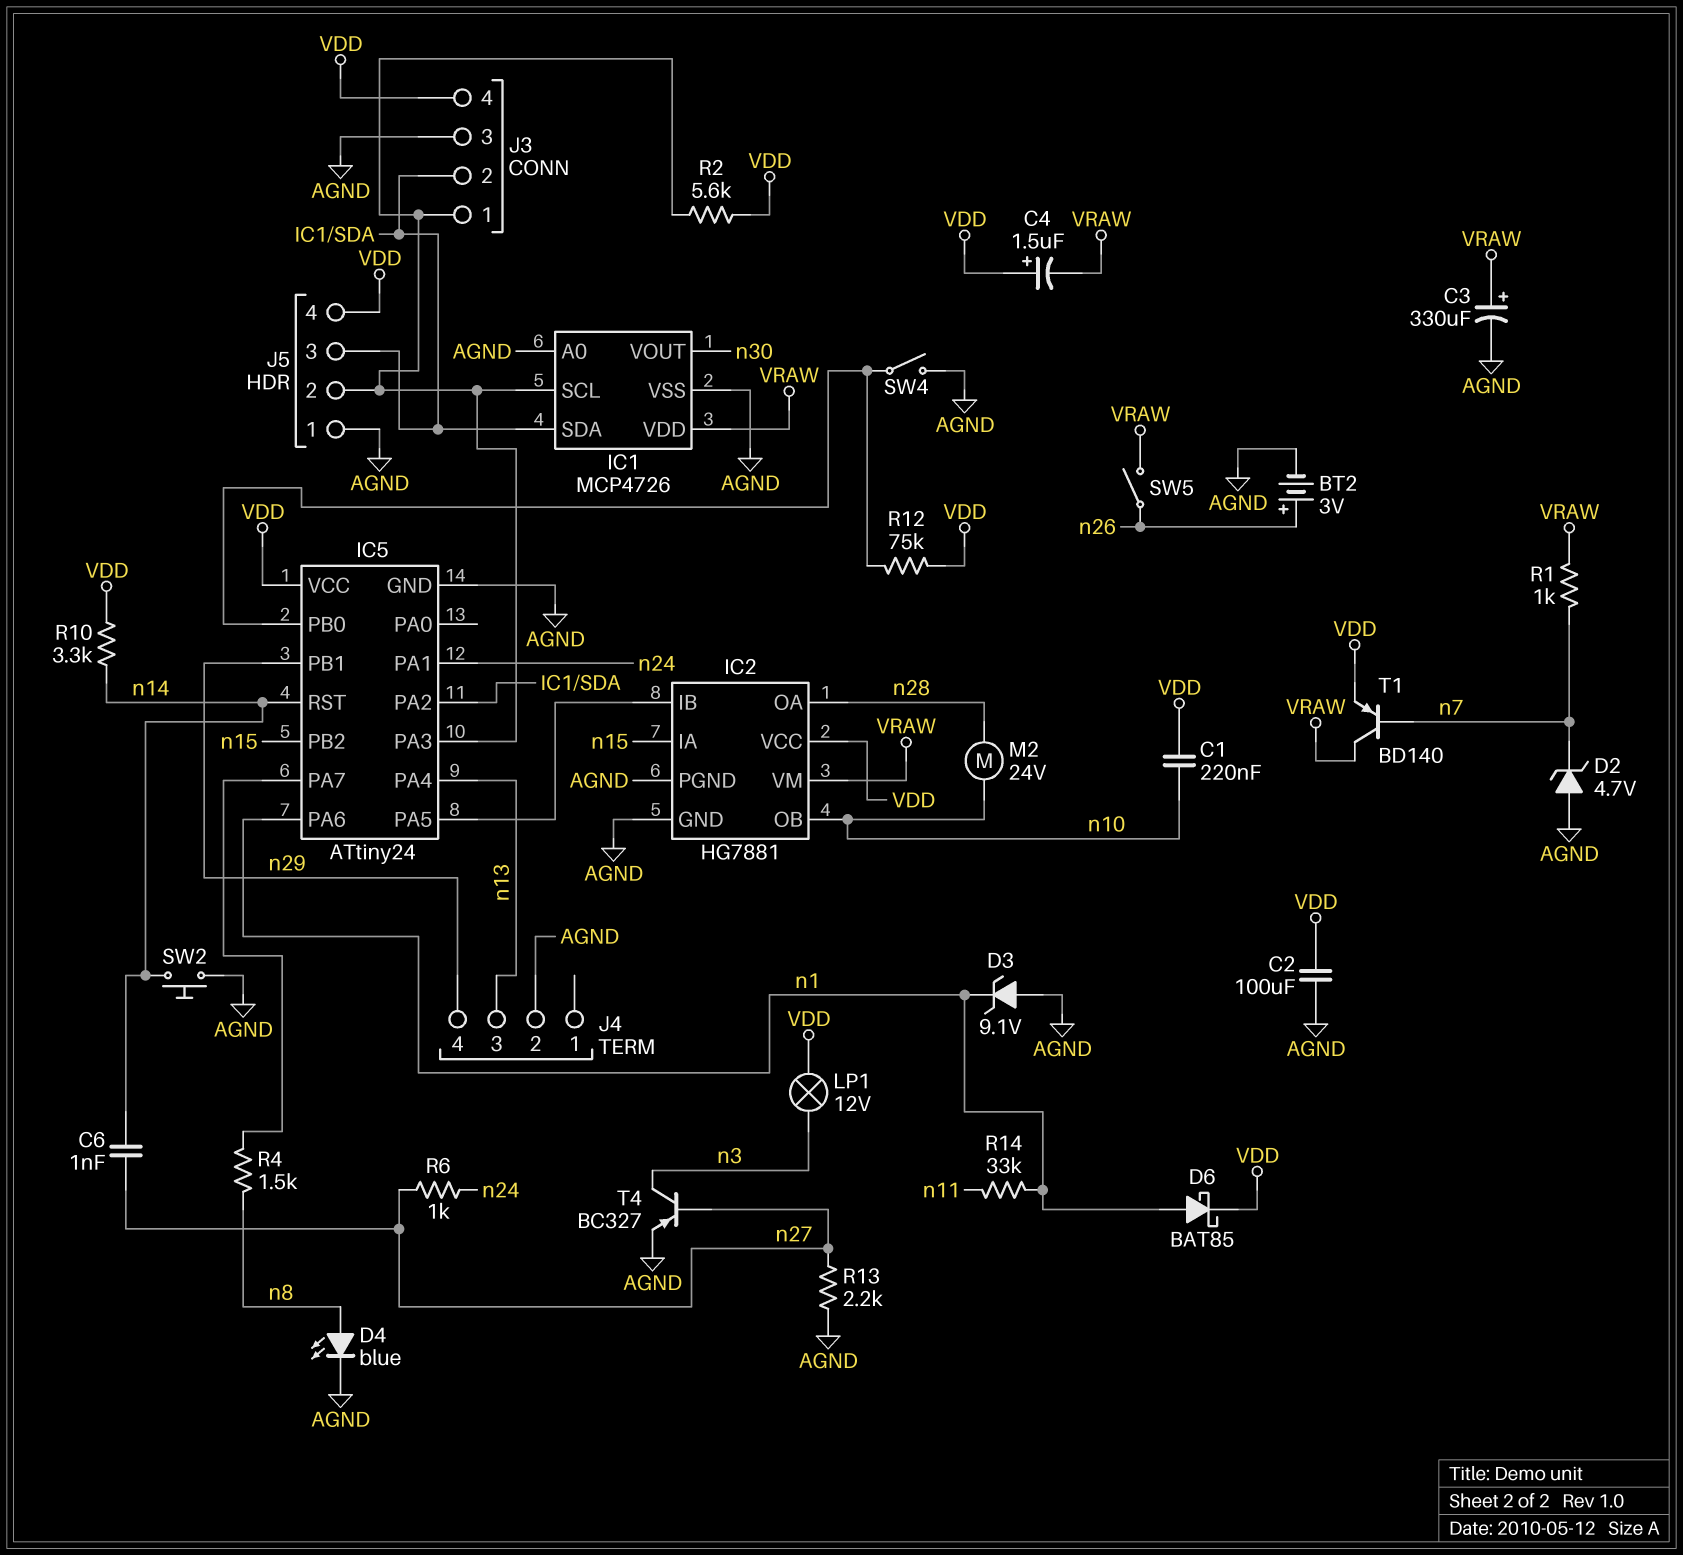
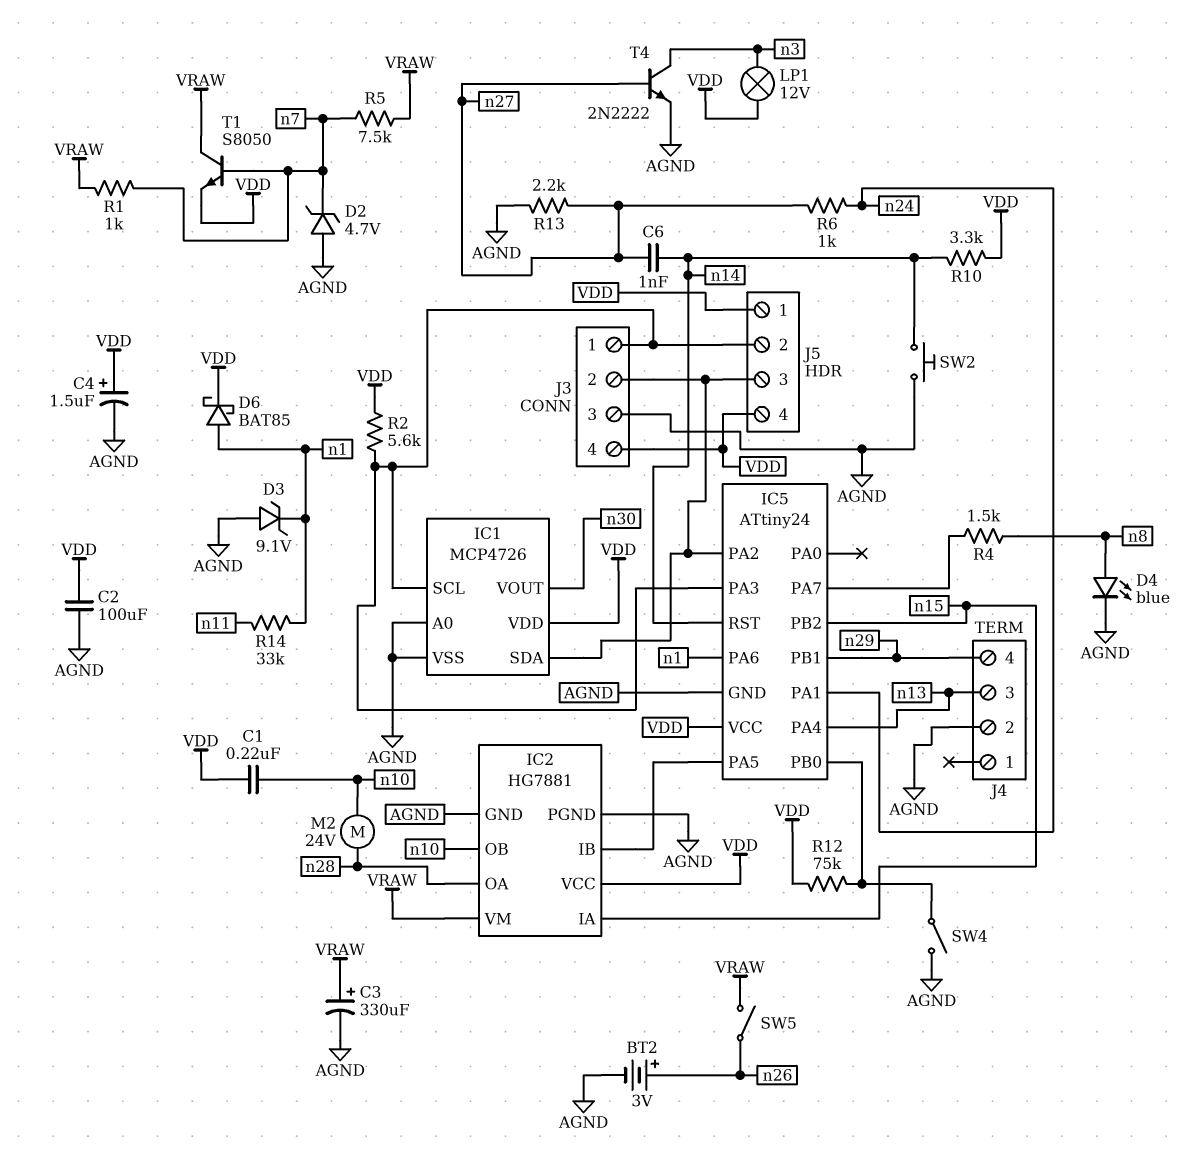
C4: 1.5uF (plus VDD, minus VRAW) -> 1.5uF (plus VDD, minus AGND)
IC1 pin VDD: VRAW -> VDD
J5 pin 1: AGND -> VDD
R5: none -> 7.5k (VRAW, n7)
T1: PNP BD140 (B n7, C VRAW, E VDD) -> NPN S8050 (B n7, C VRAW, E VDD)
T4: PNP BC327 (B n27, C n3, E AGND) -> NPN 2N2222 (B n27, C n3, E AGND)

